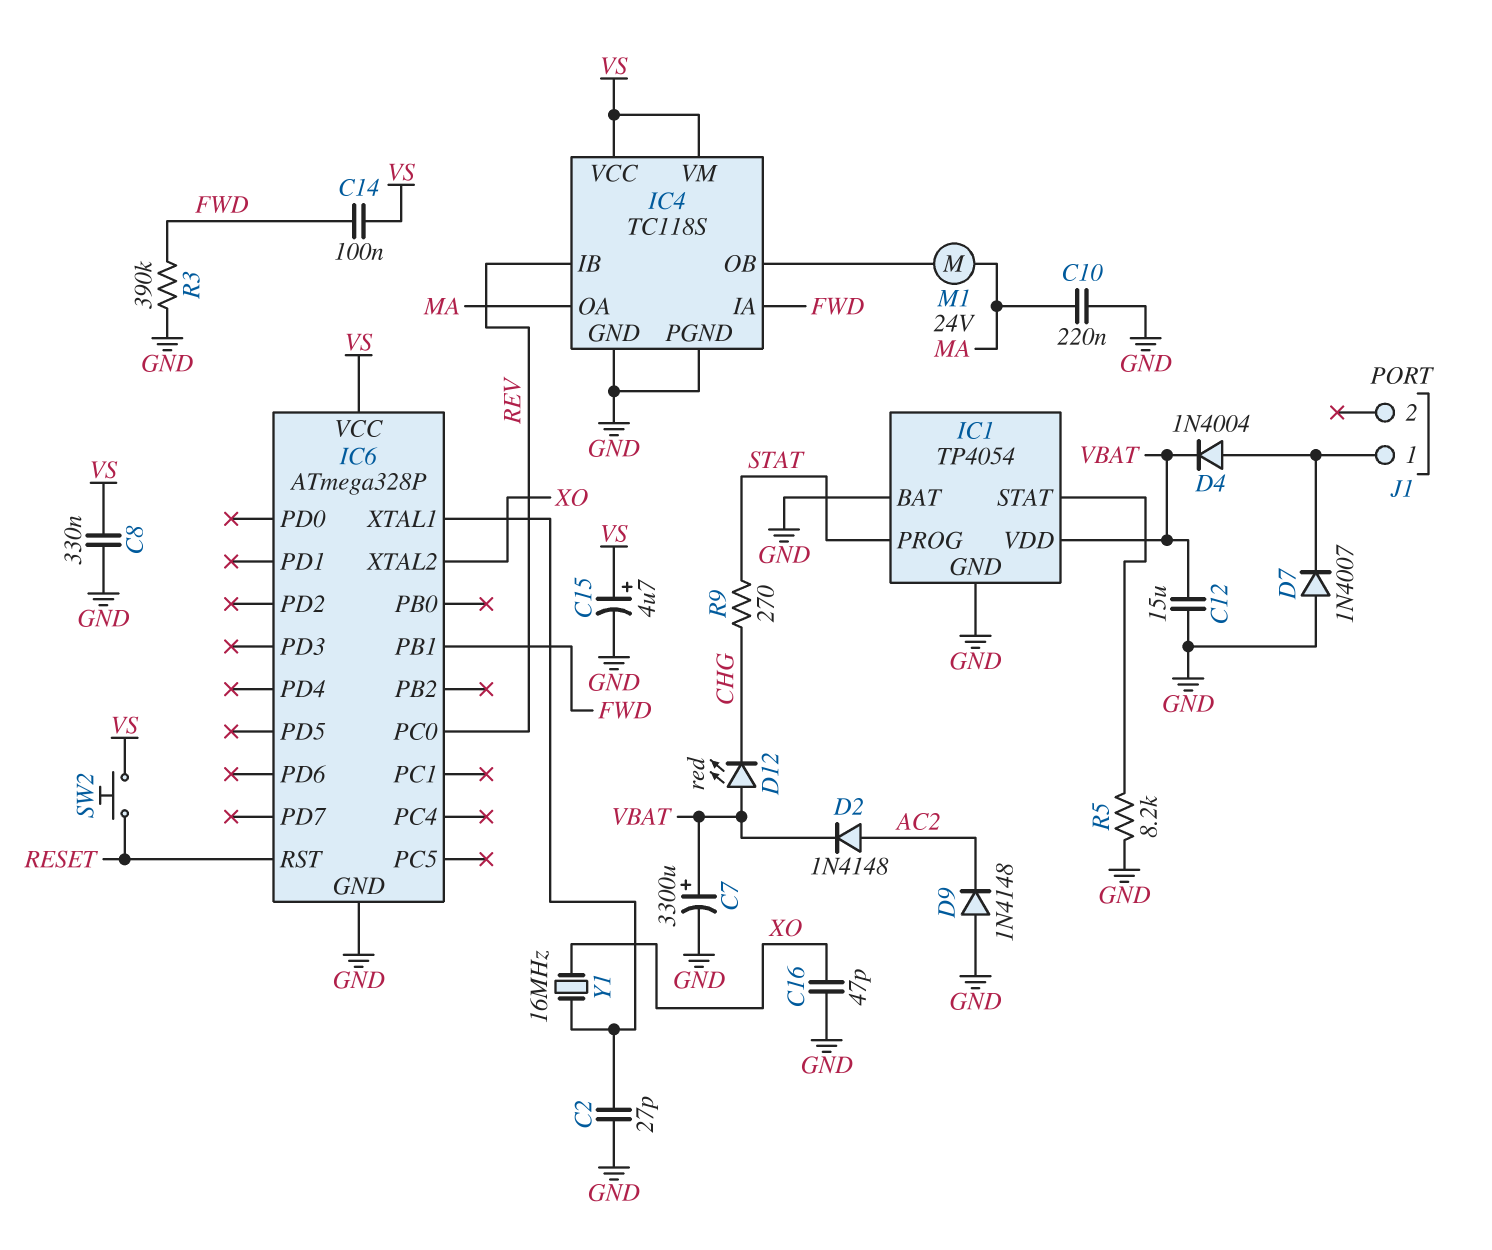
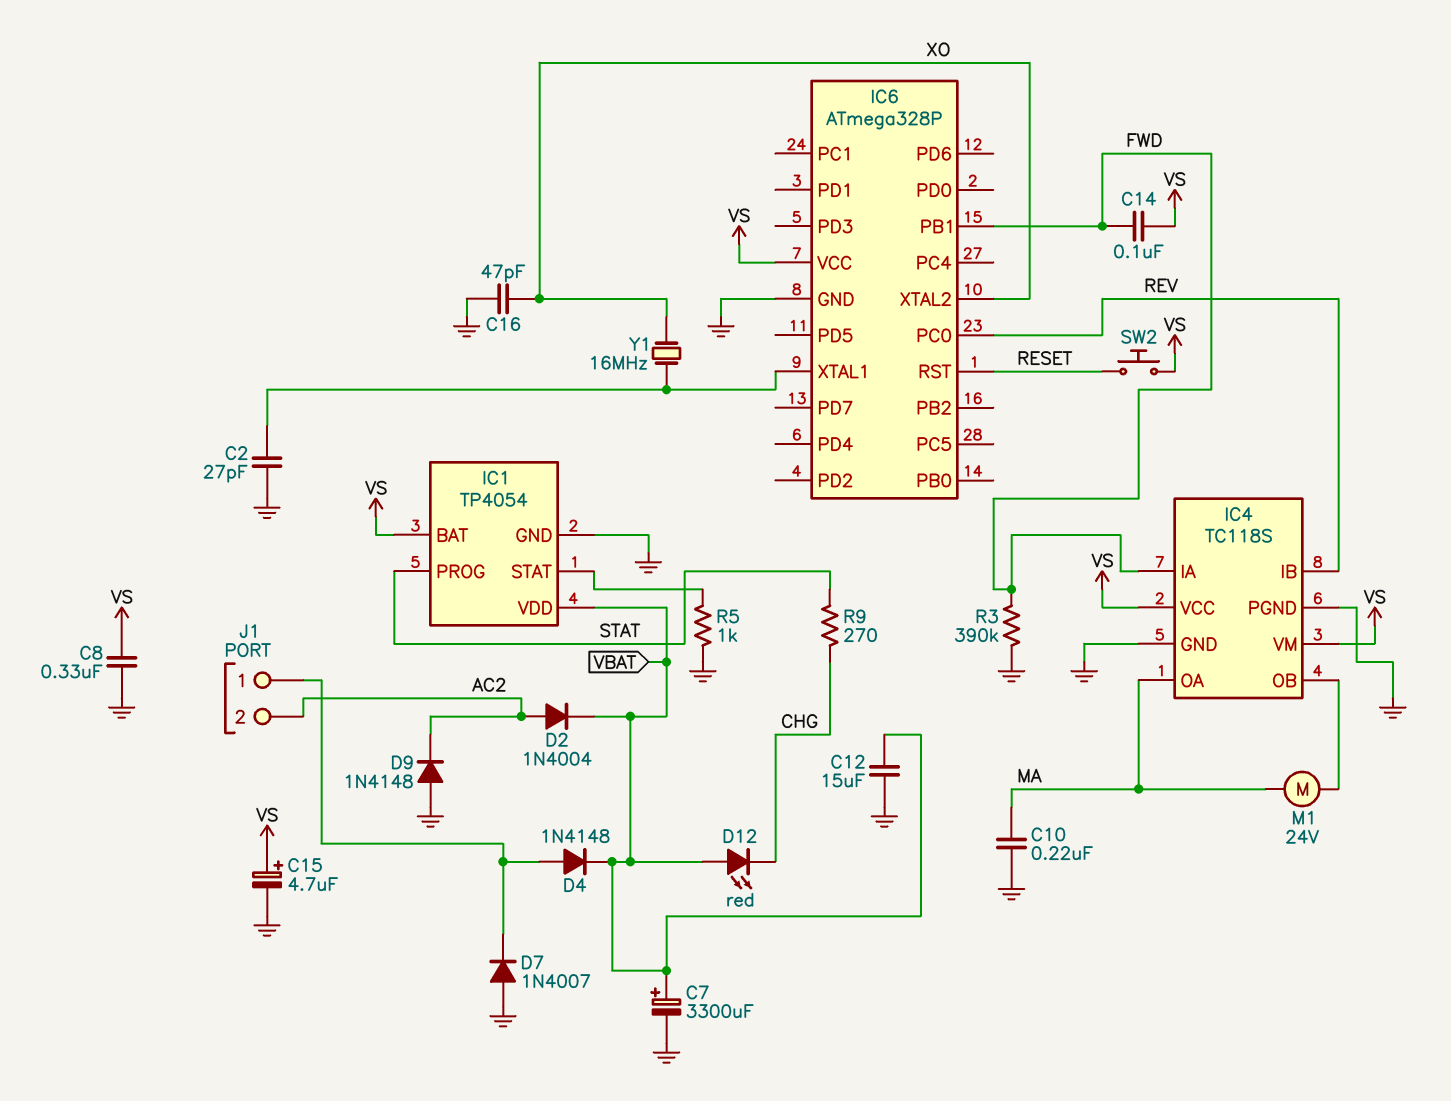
D2: diode 1N4148 (A AC2, K VBAT) -> diode 1N4004 (A AC2, K VBAT)
D4: diode 1N4004 (A J1/1, K VBAT) -> diode 1N4148 (A J1/1, K VBAT)
IC1 pin BAT: GND -> VS
J1 pin 2: none -> AC2
R5: 8.2k (GND, IC1/STAT) -> 1k (GND, IC1/STAT)

